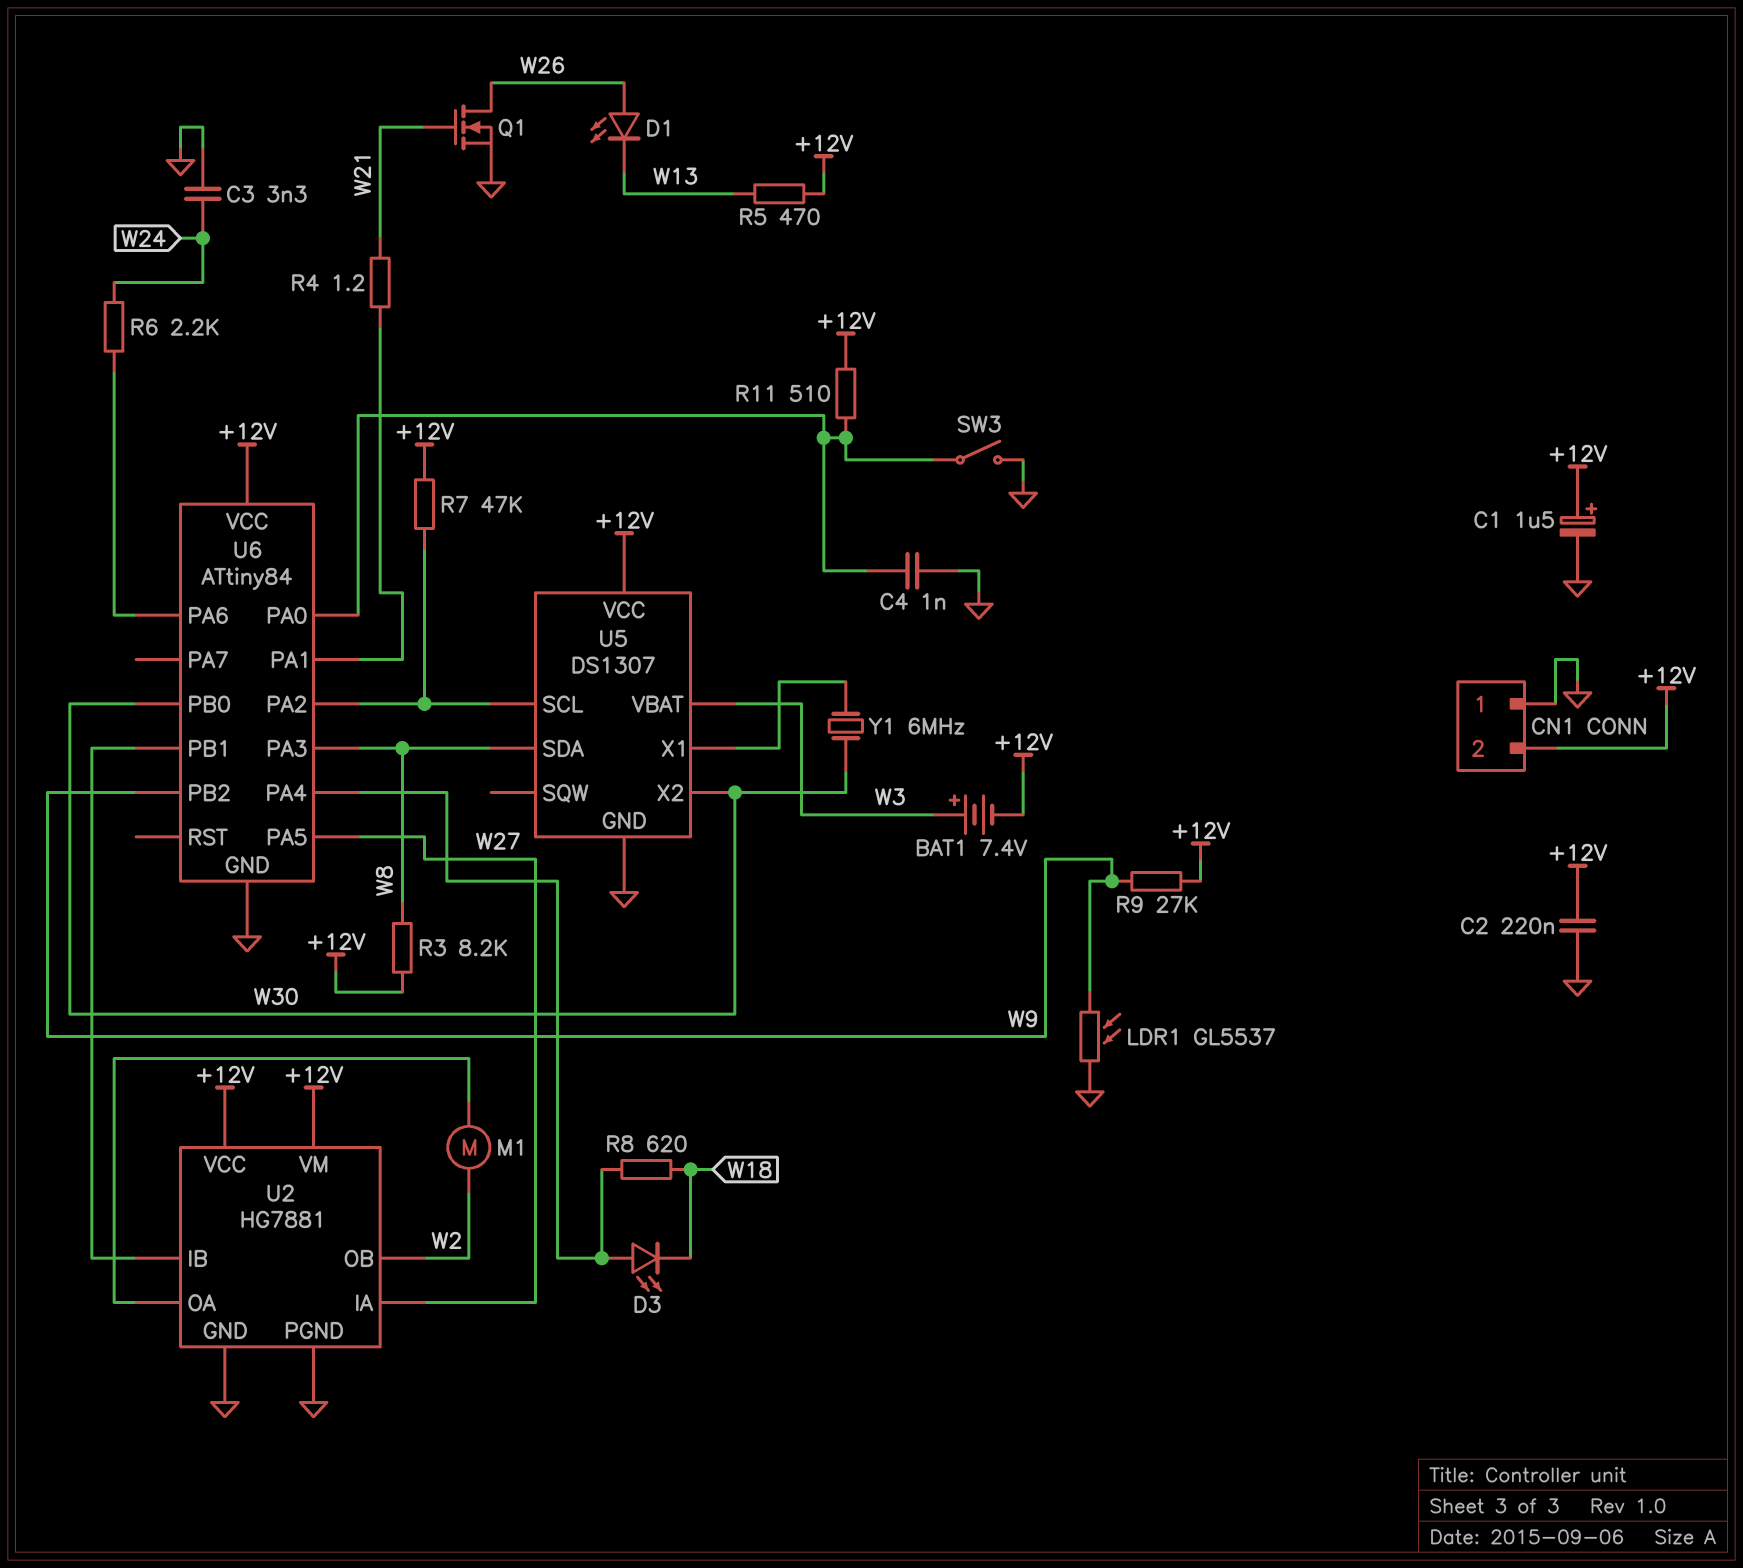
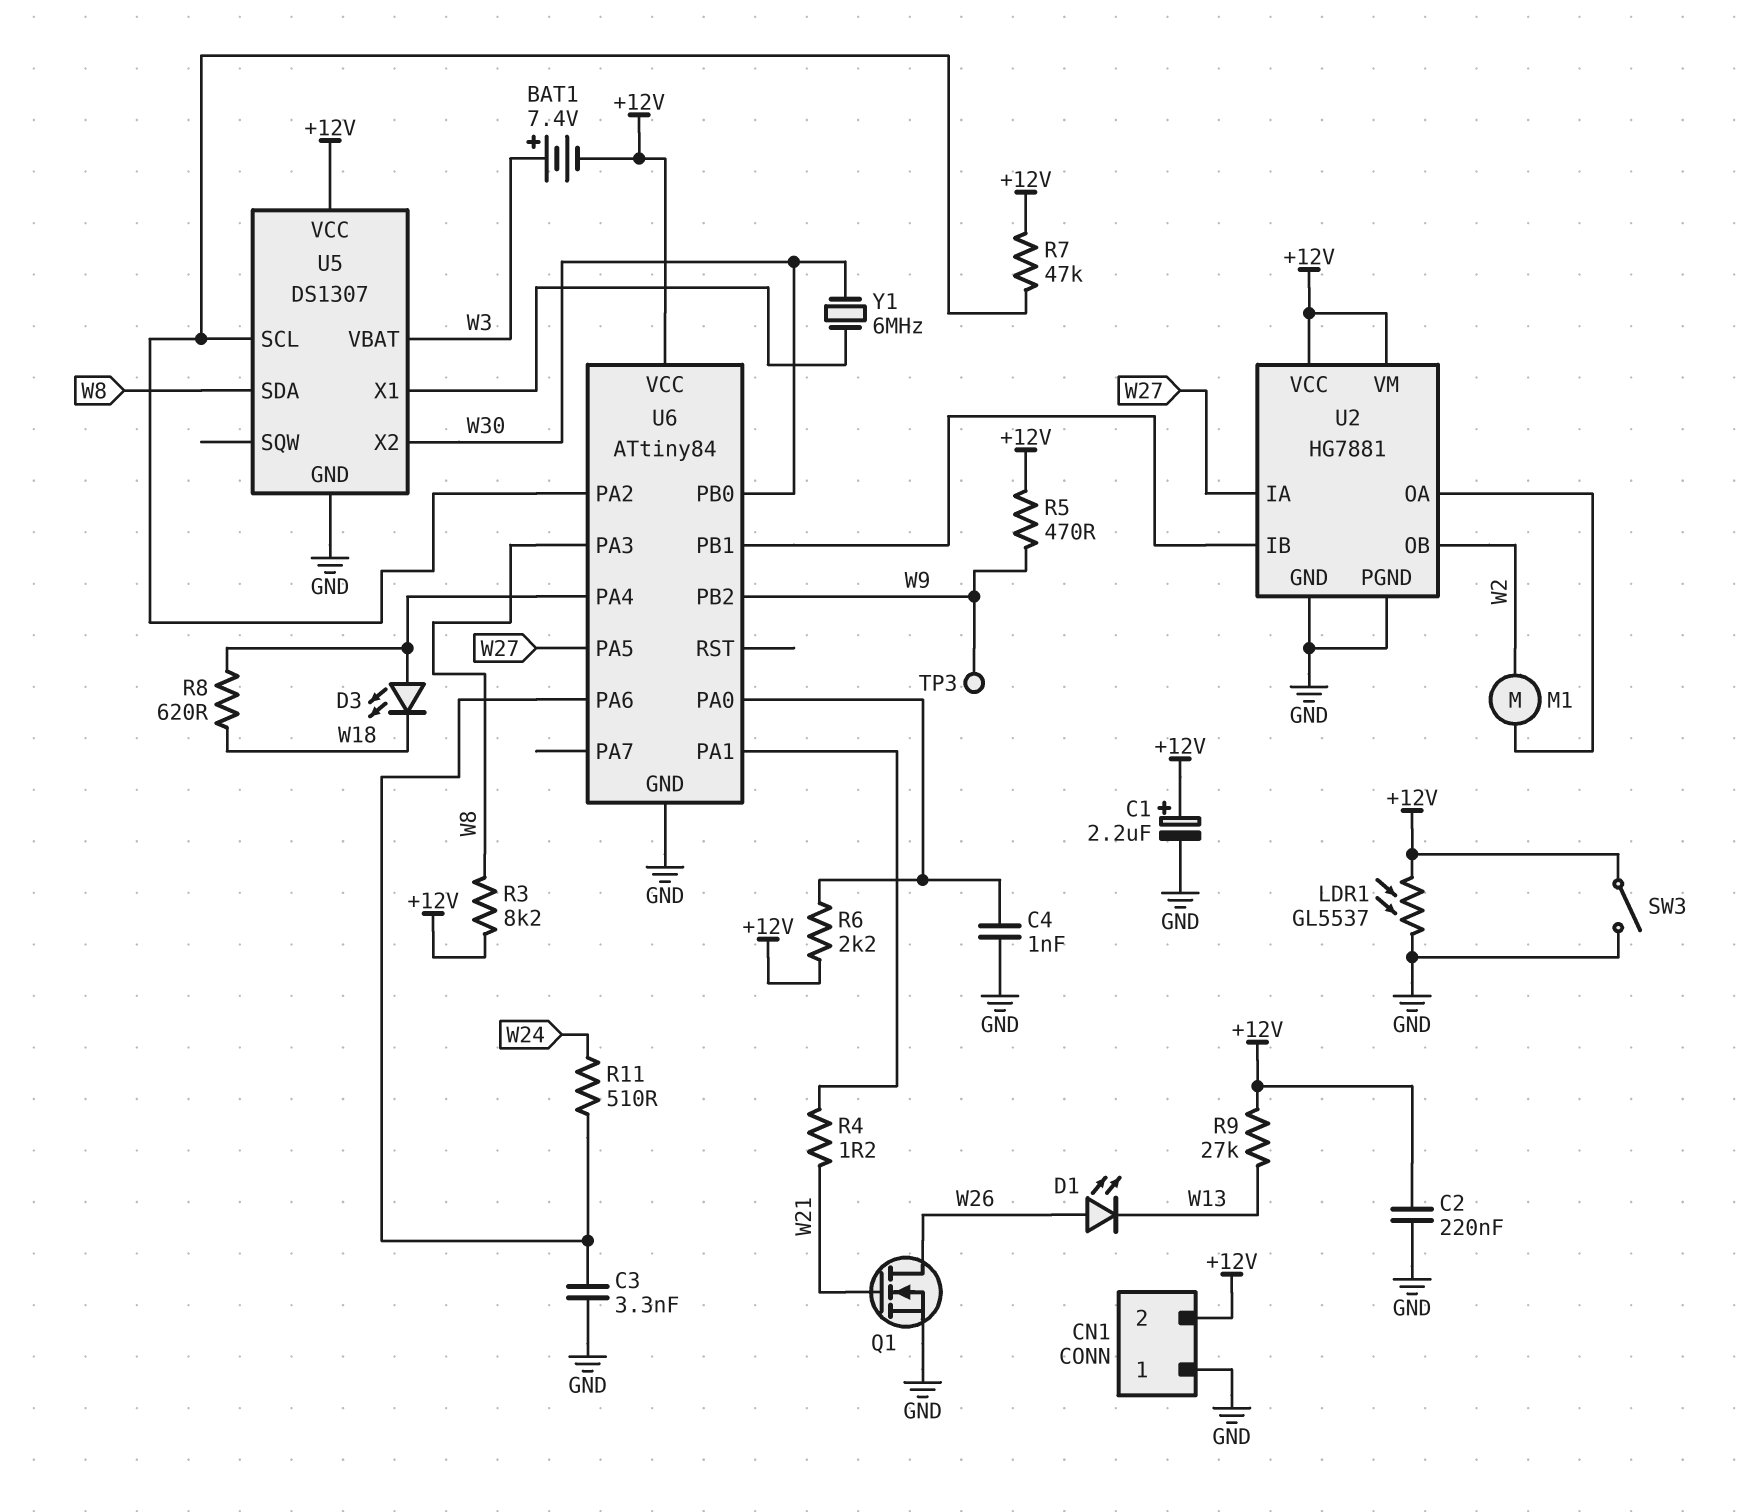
C1: 1.5uF (plus +12V, minus GND) -> 2.2uF (plus +12V, minus GND)
C3: 3.3nF (GND, W24) -> 3.3nF (GND, U6/PA6)
LDR1: GL5537 (GND, W9) -> GL5537 (+12V, GND)
R5: 470 (+12V, W13) -> 470 (+12V, W9)
R6: 2.2k (U6/PA6, W24) -> 2.2k (+12V, U6/PA0)
R9: 27k (+12V, W9) -> 27k (+12V, W13)
R11: 510 (+12V, U6/PA0) -> 510 (U6/PA6, W24)
SW3: switch (GND, U6/PA0) -> switch (+12V, GND)
TP3: none -> test point (W9)

